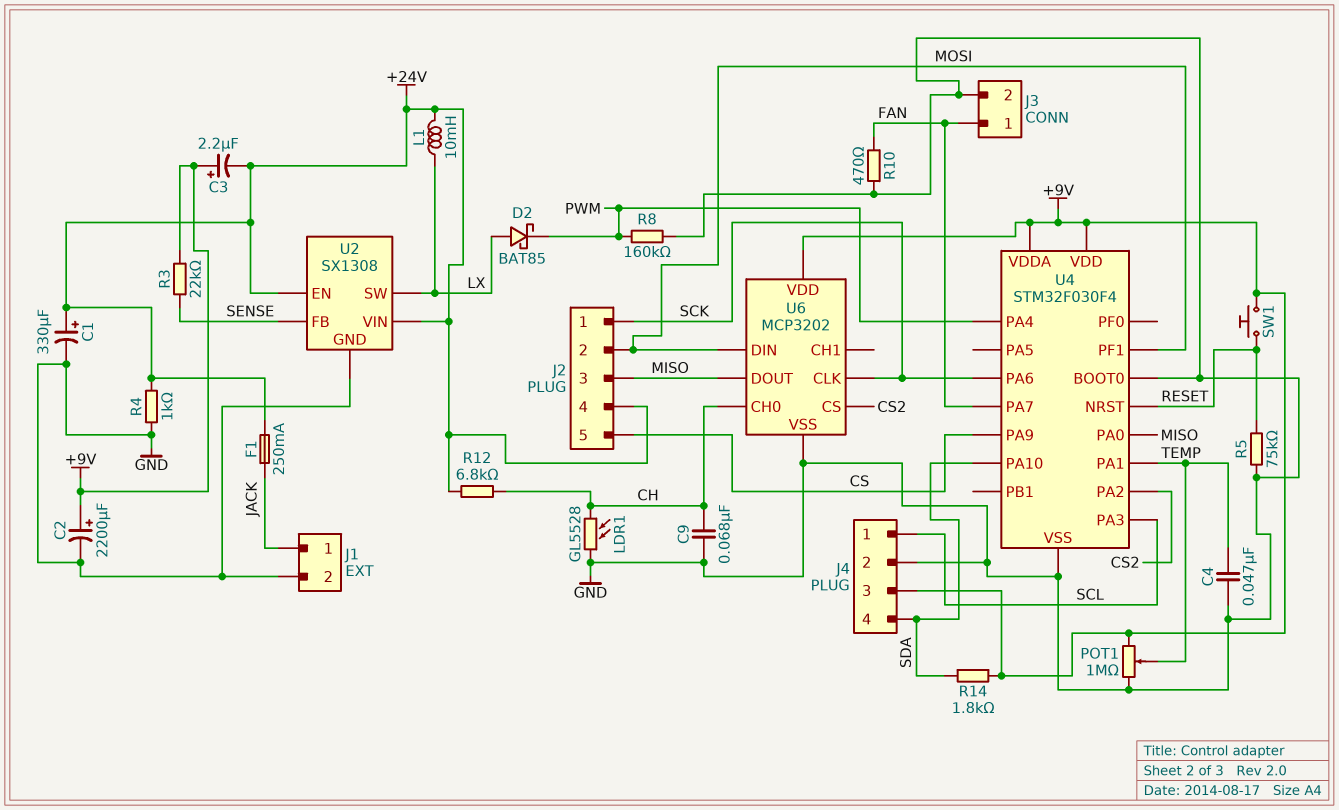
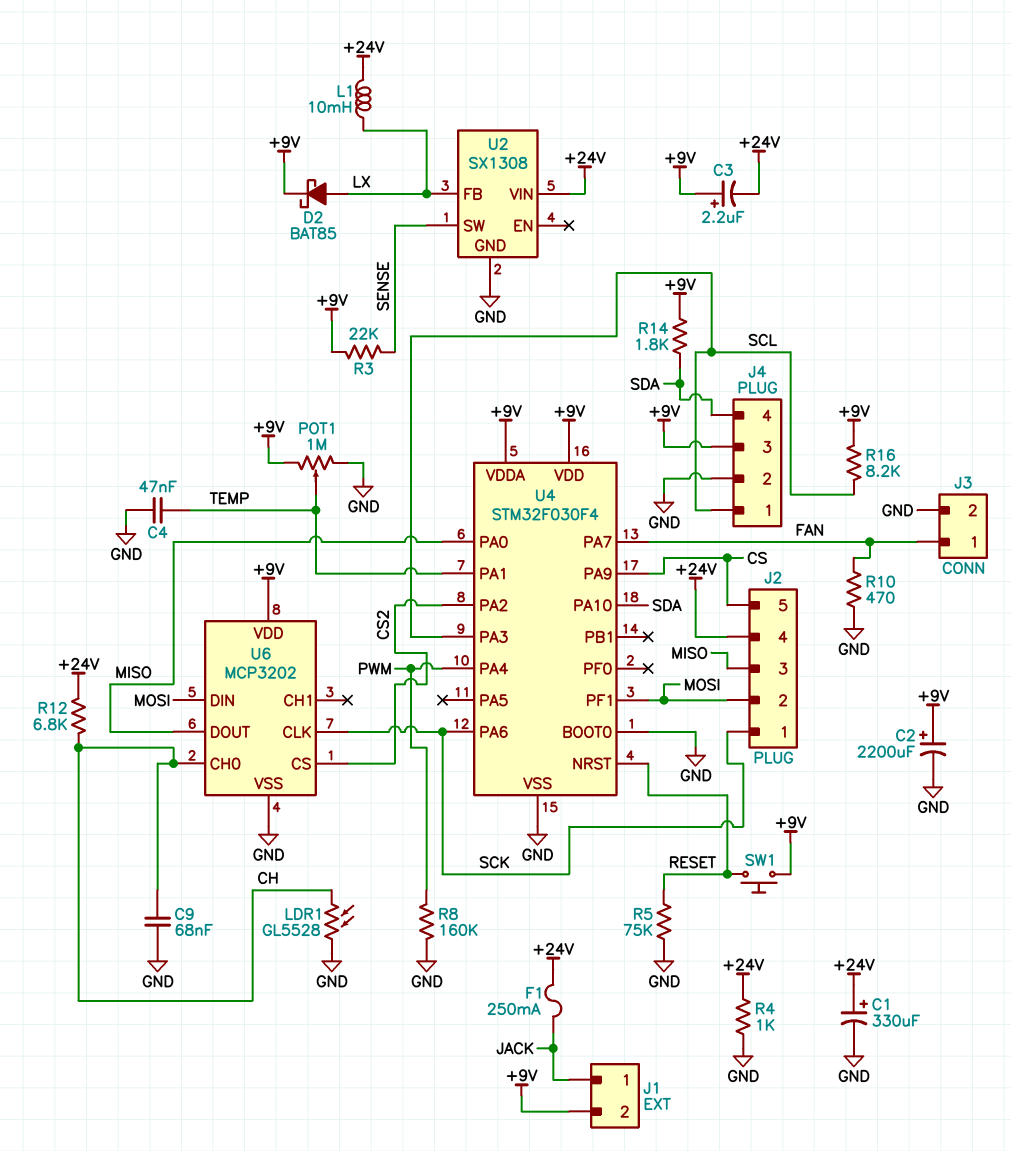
D2: schottky BAT85 (A LX, K PWM) -> schottky BAT85 (A LX, K +9V)
J1 pin 2: GND -> +9V
R16: none -> 8.2k (+9V, SCL)
U2 pin EN: +24V -> none
U2 pin FB: SENSE -> LX
U2 pin SW: LX -> SENSE

